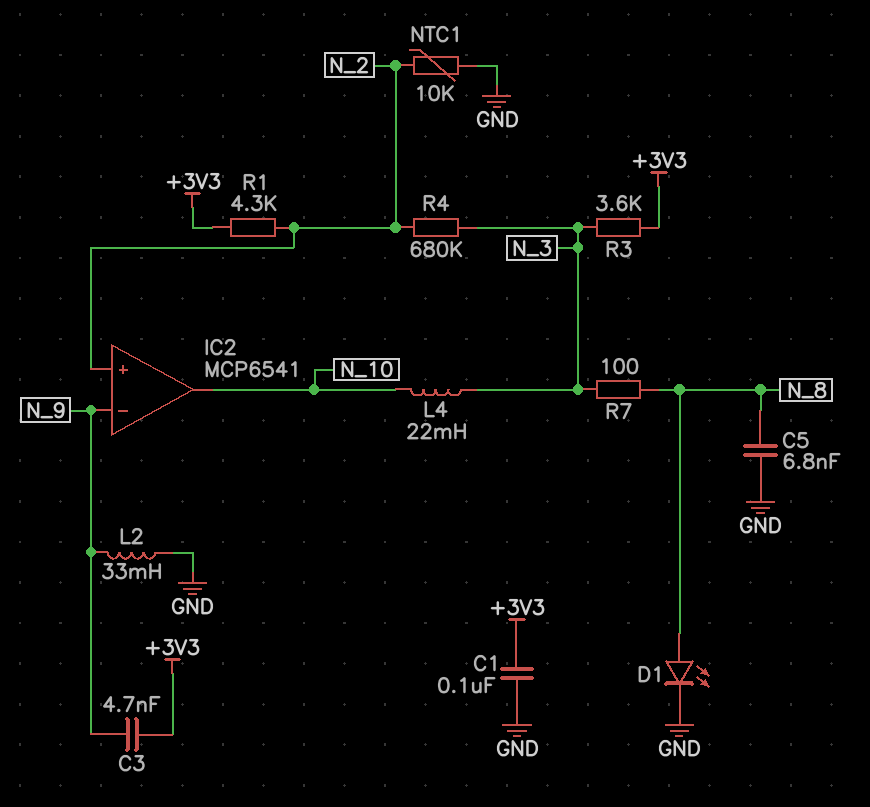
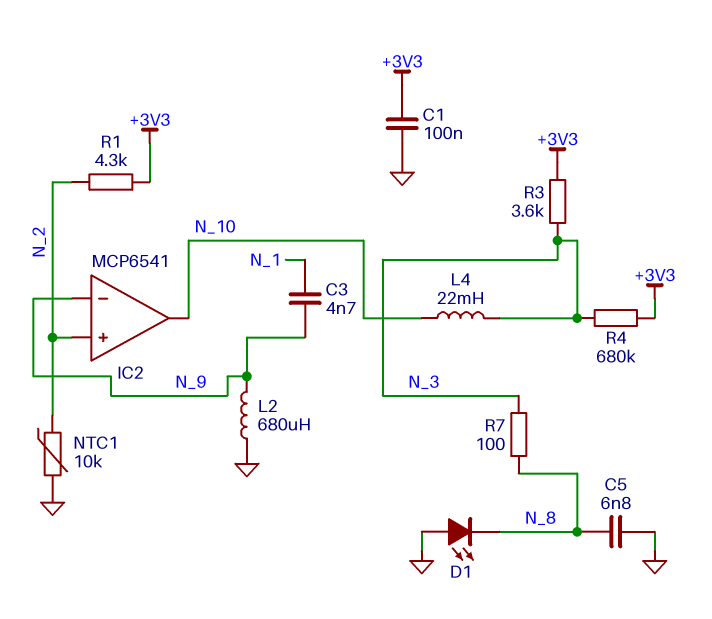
C3: 4.7nF (+3V3, N_9) -> 4.7nF (N_1, N_9)
D1: LED (A N_8, K GND) -> LED (A GND, K N_8)
L2: 33mH (GND, N_9) -> 680uH (GND, N_9)
R4: 680k (N_2, N_3) -> 680k (+3V3, N_3)

